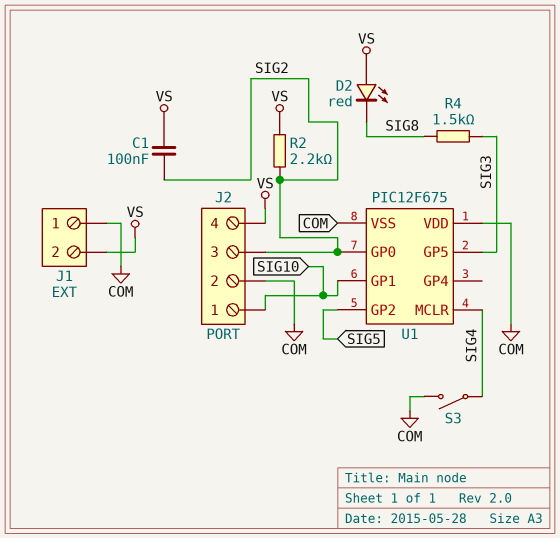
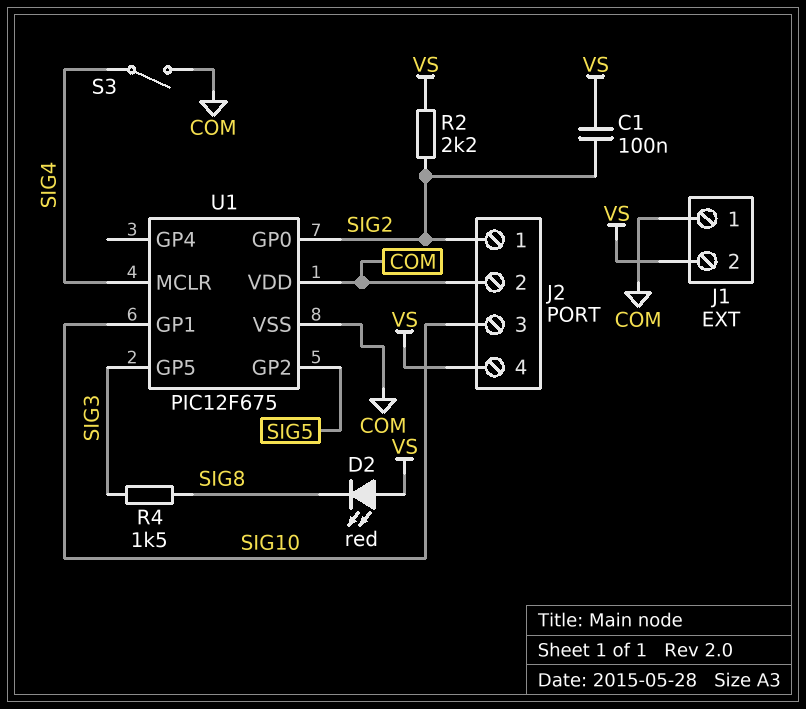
J2 pin 1: SIG10 -> SIG2
J2 pin 3: SIG2 -> SIG10

